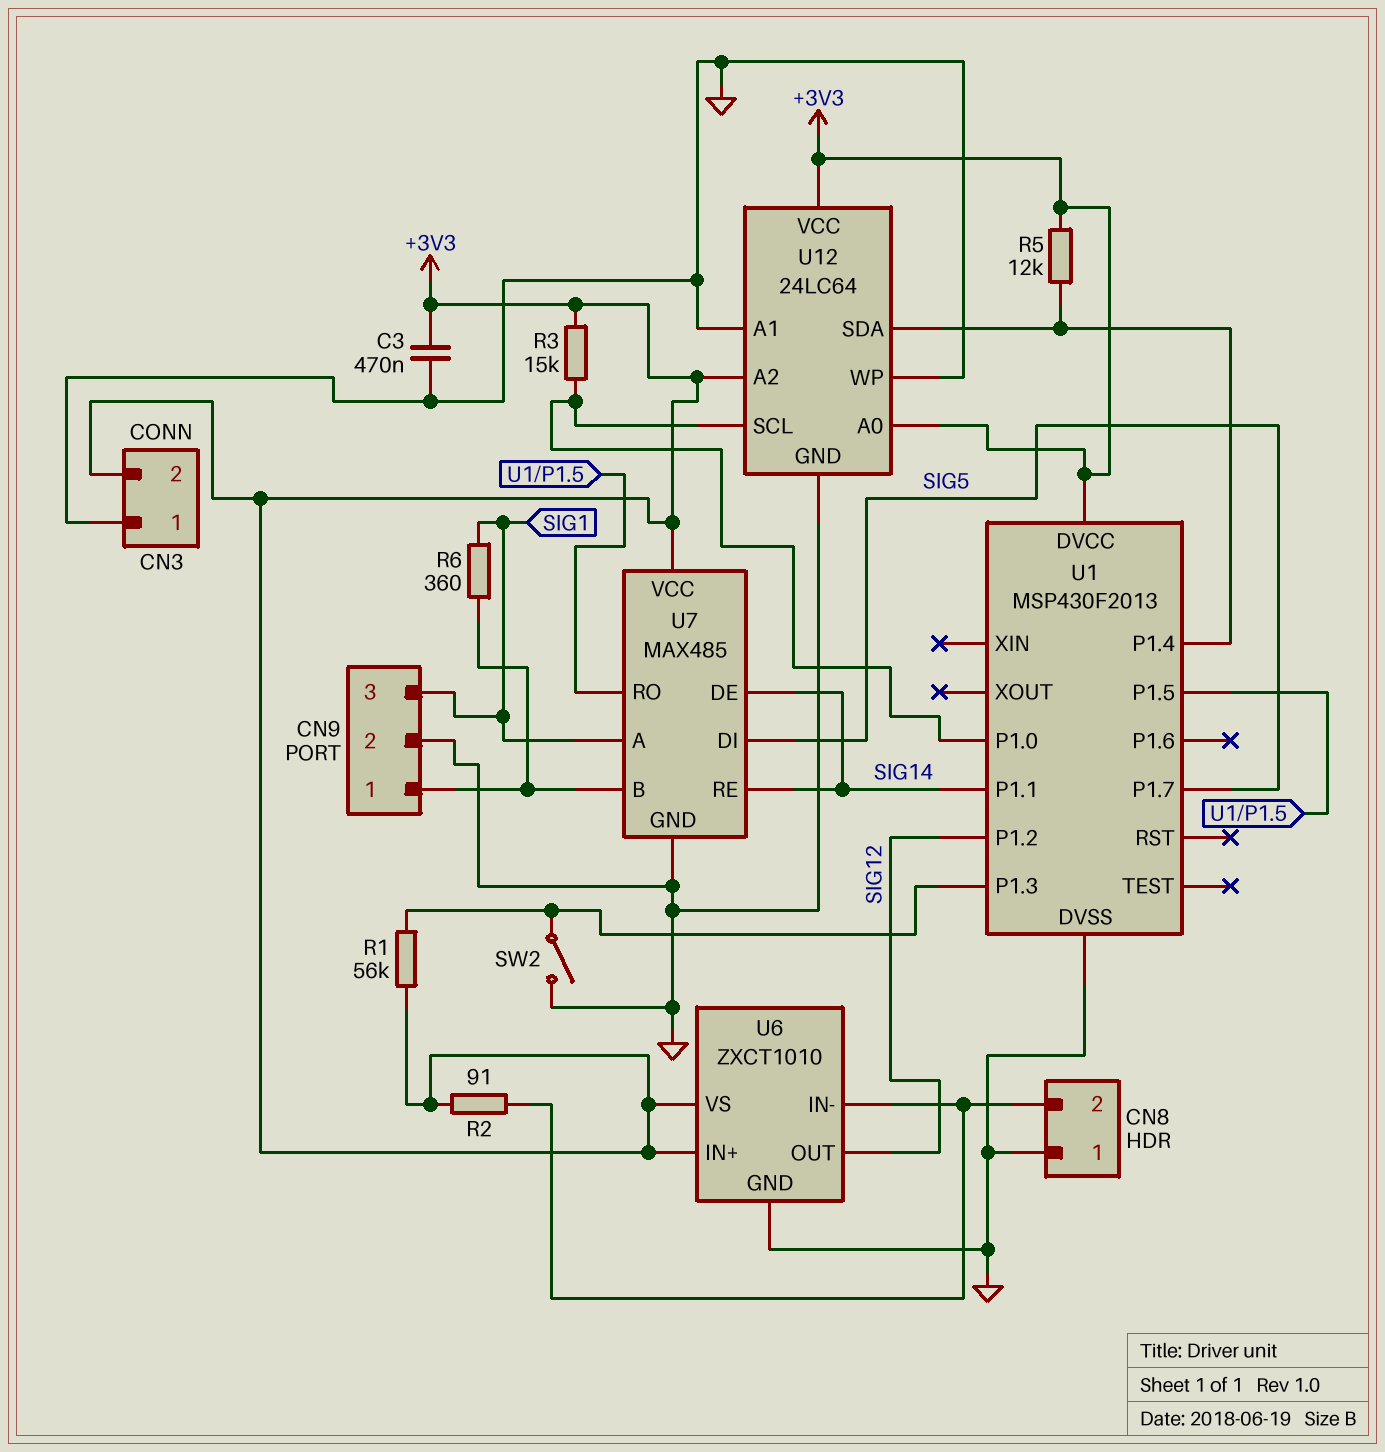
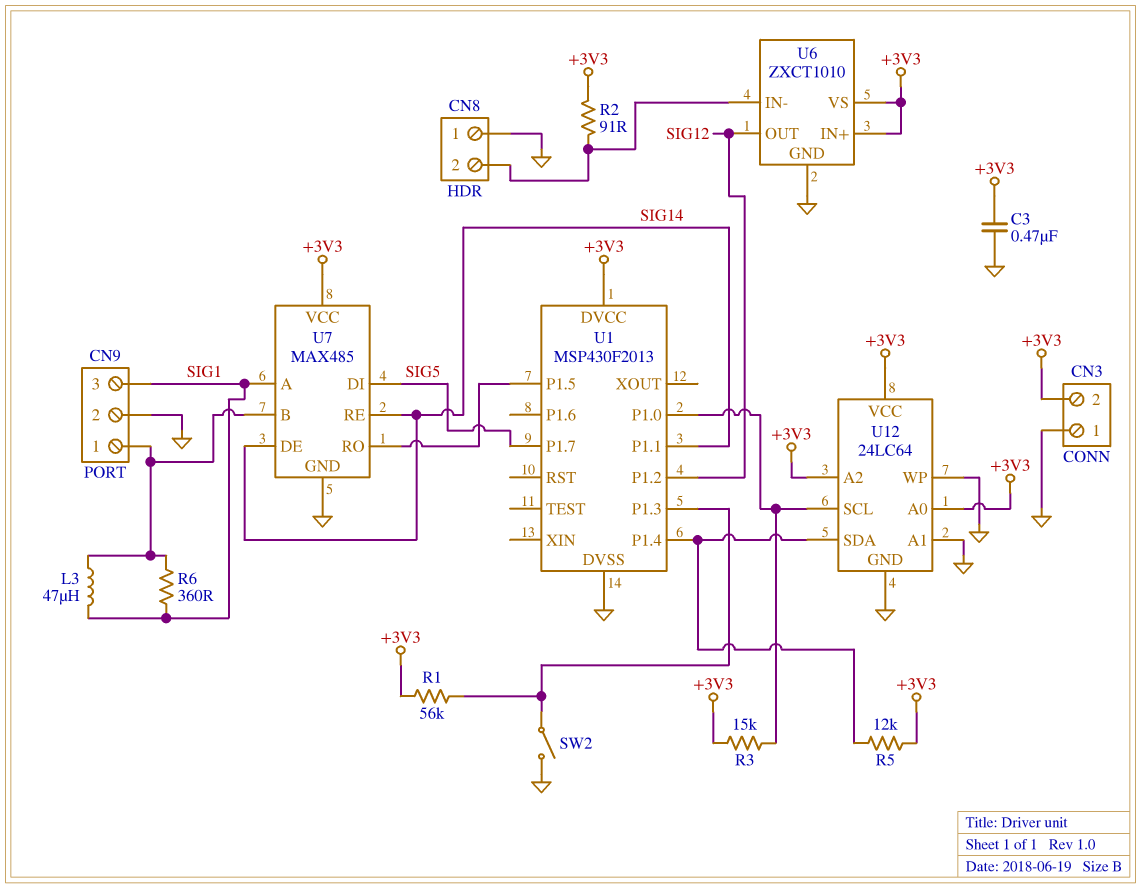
L3: none -> 47uH (CN9/1, SIG1)

